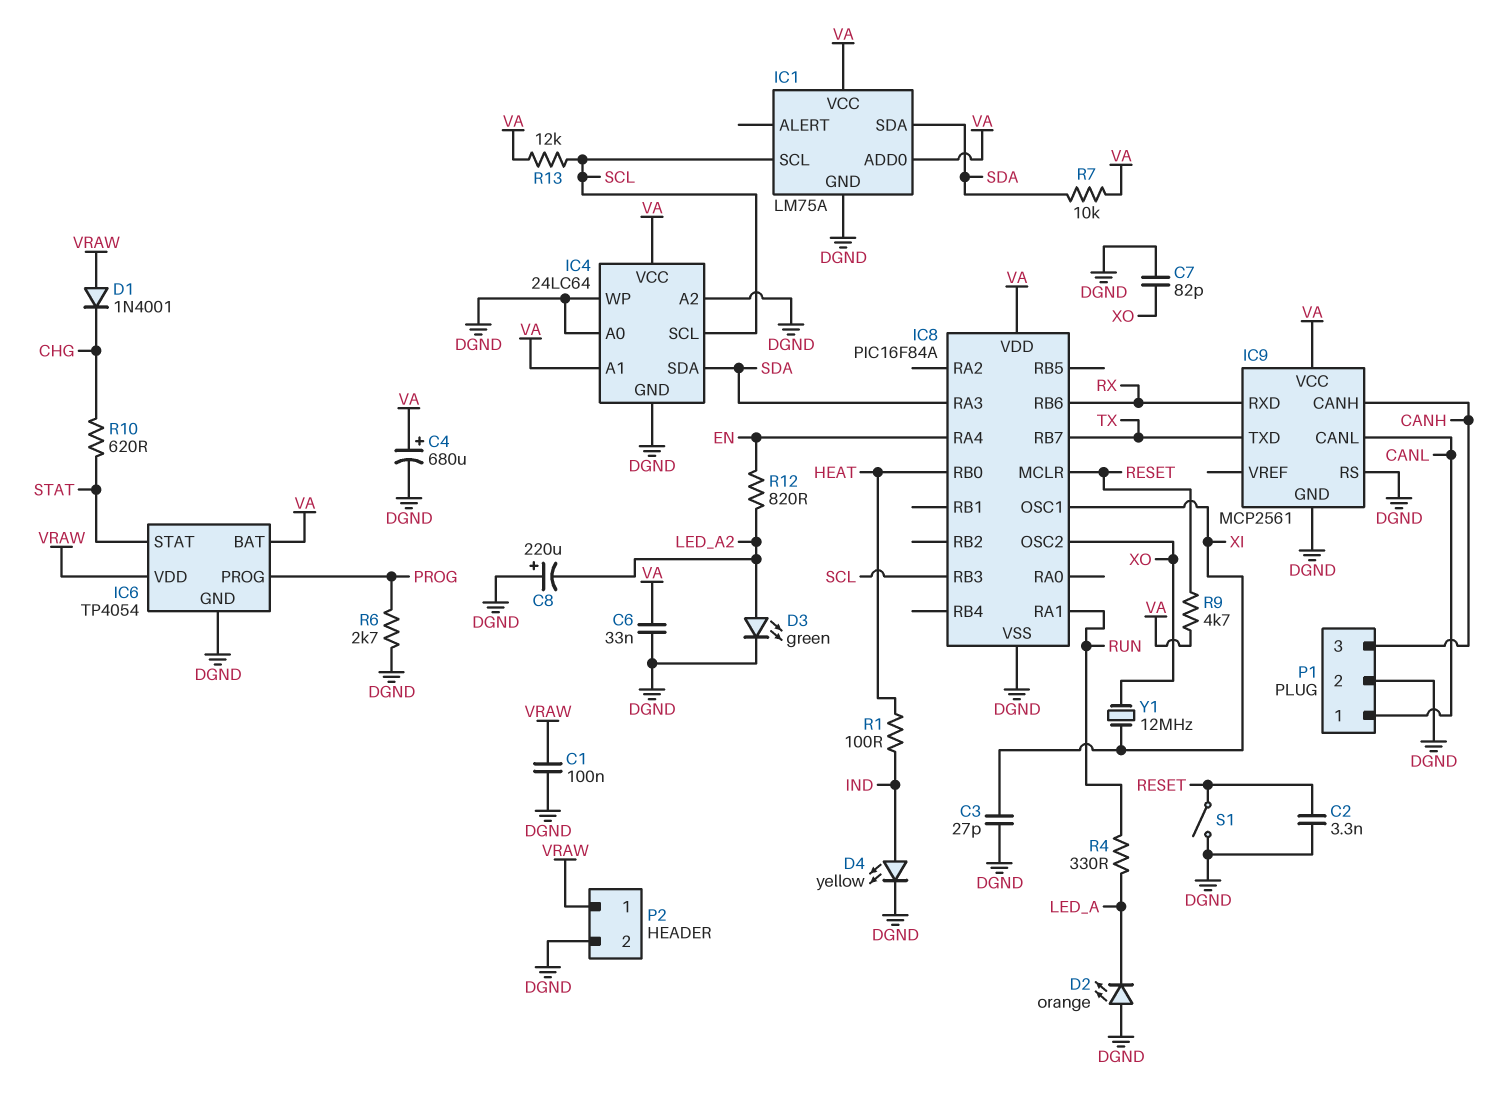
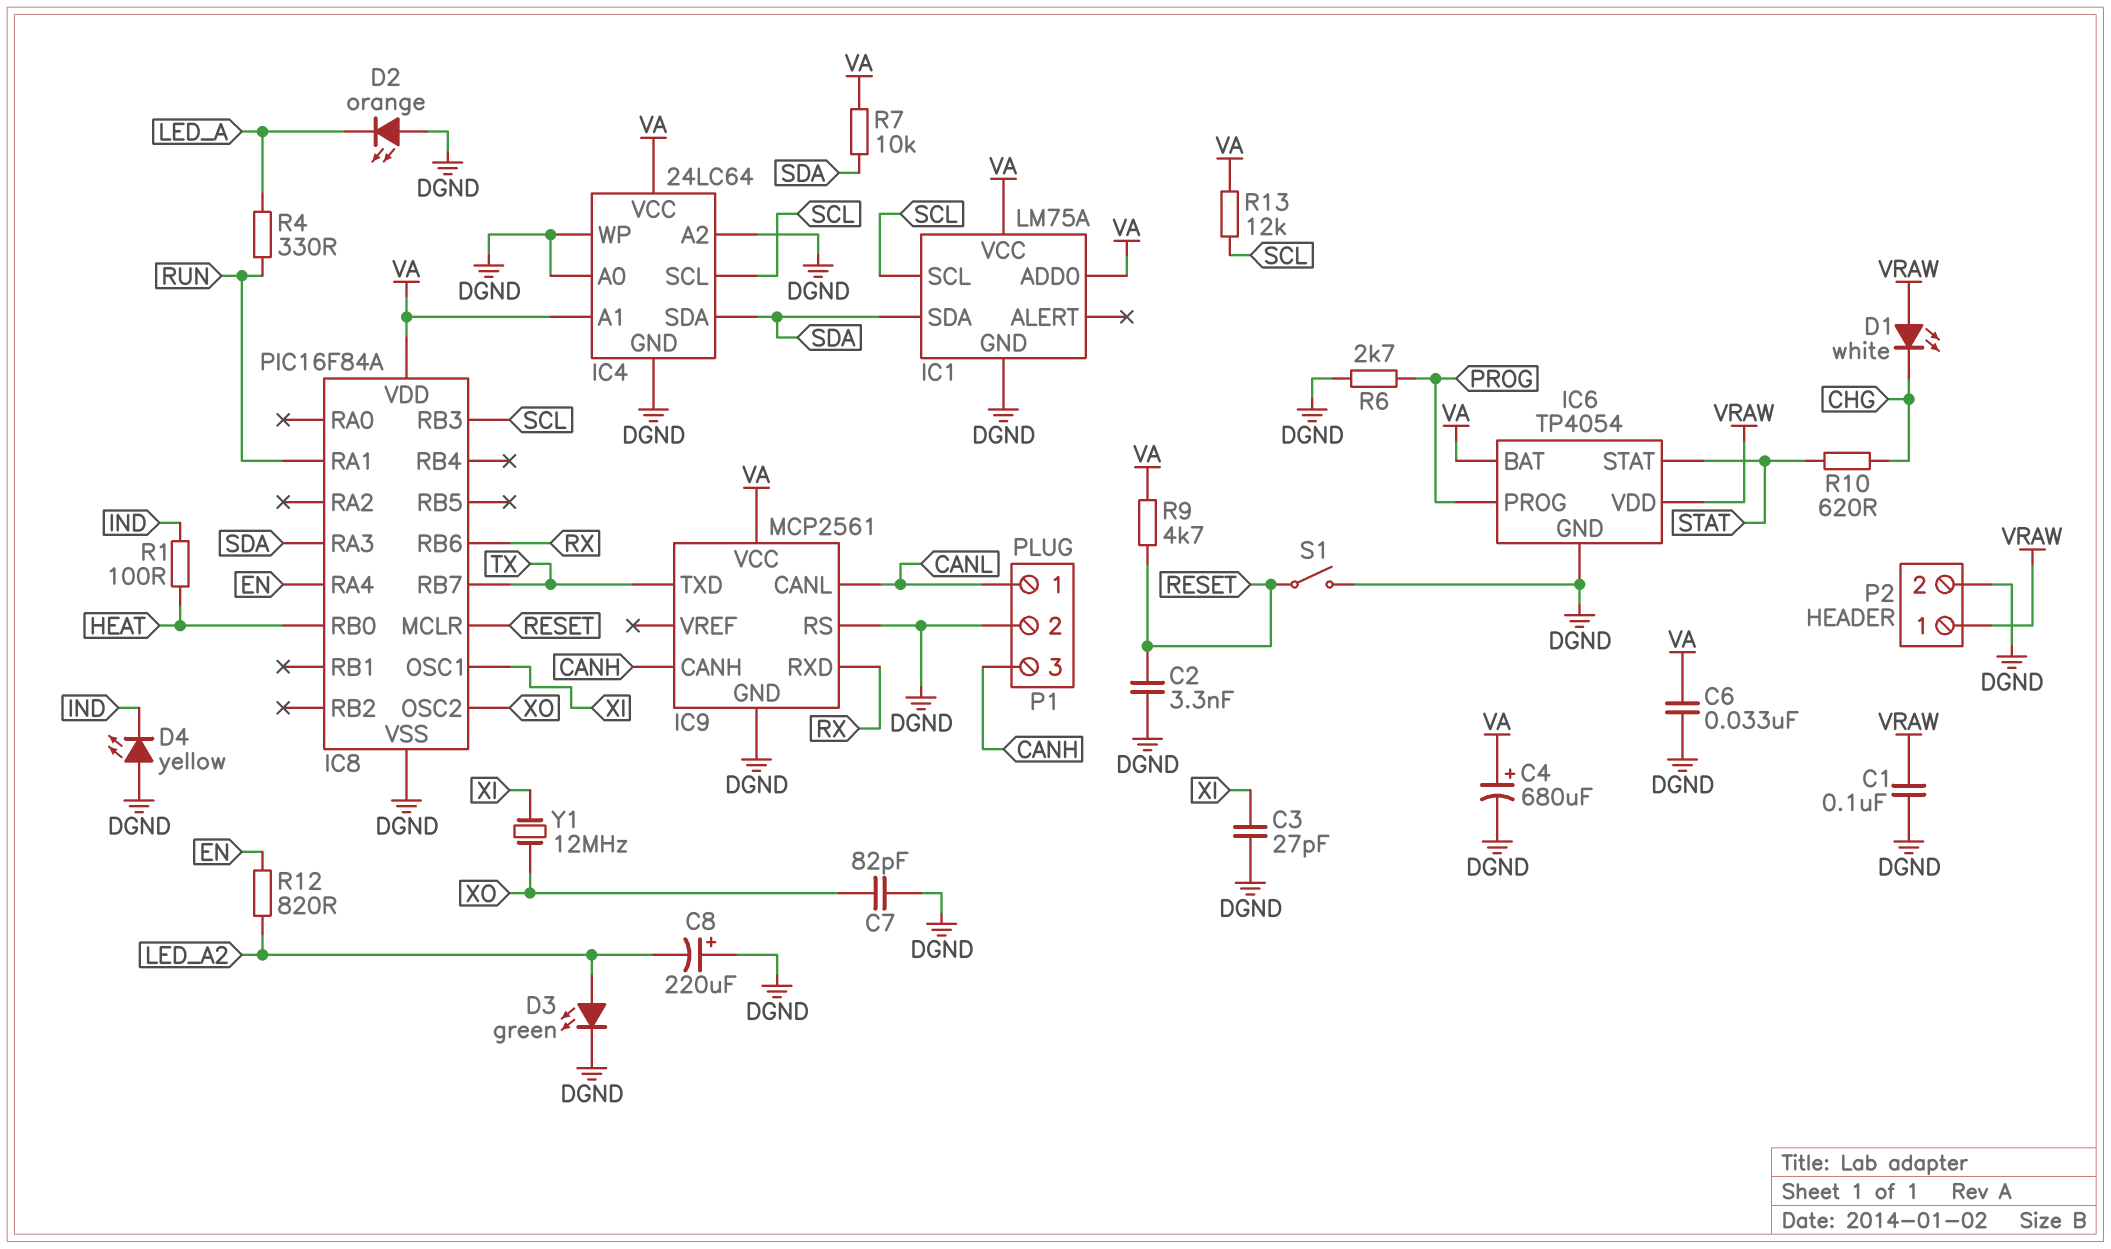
D1: diode 1N4001 (A VRAW, K CHG) -> LED white (A VRAW, K CHG)
D4: LED yellow (A IND, K DGND) -> LED yellow (A DGND, K IND)

